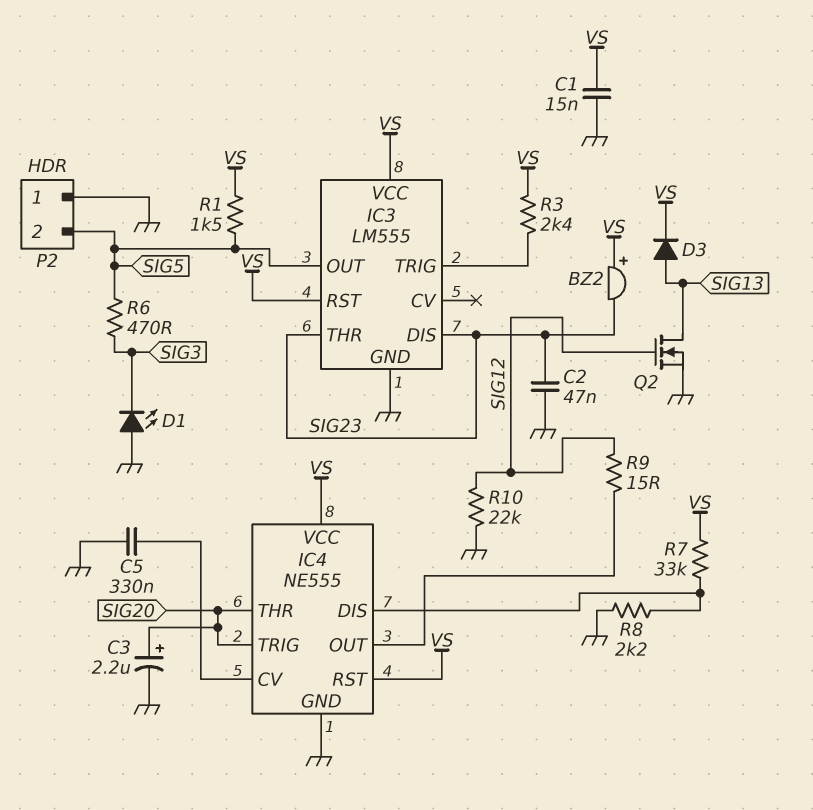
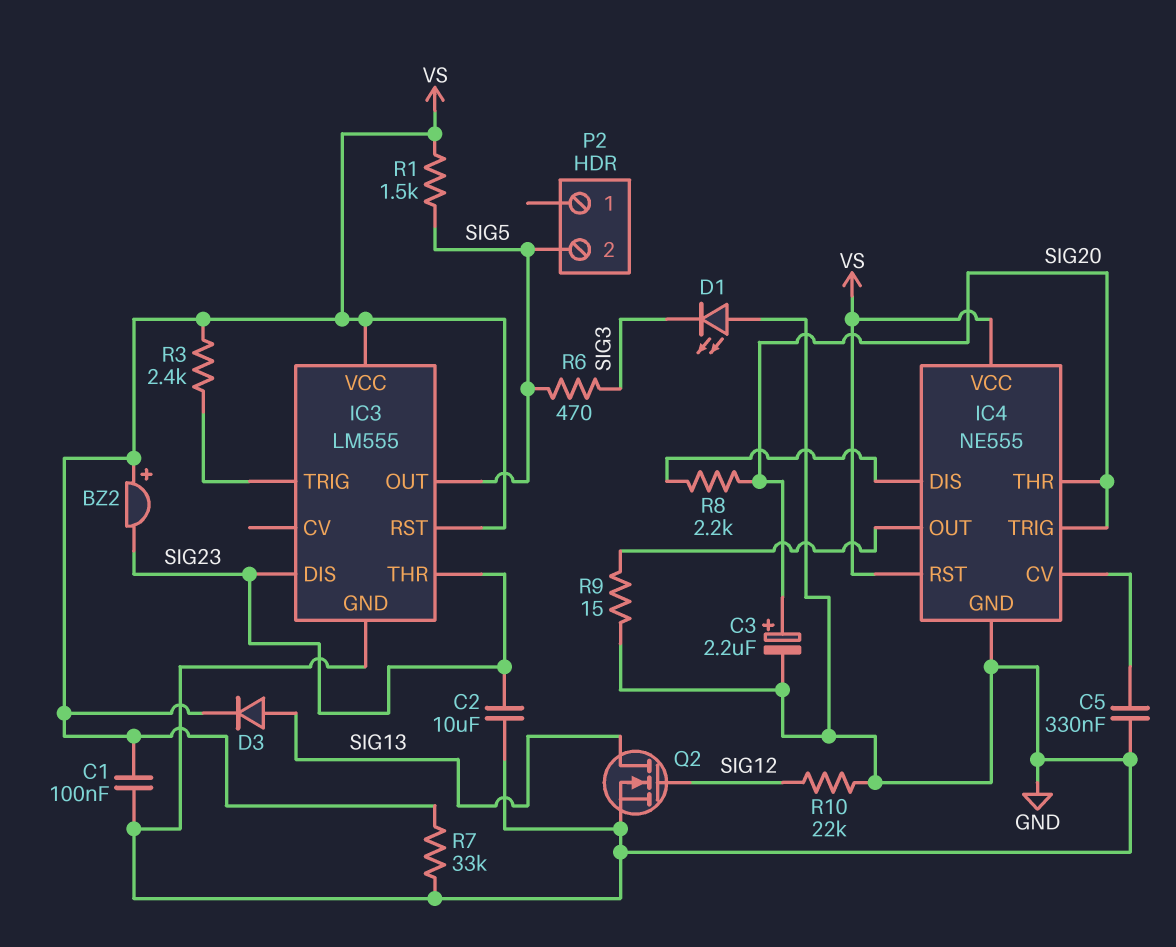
C1: 15nF (GND, VS) -> 100nF (GND, VS)
C2: 47nF (GND, SIG23) -> 10uF (GND, SIG23)
P2 pin 1: GND -> none
R7: 33k (IC4/DIS, VS) -> 33k (GND, VS)
R8: 2.2k (GND, IC4/DIS) -> 2.2k (IC4/DIS, SIG20)
R9: 15 (IC4/OUT, SIG12) -> 15 (GND, IC4/OUT)

